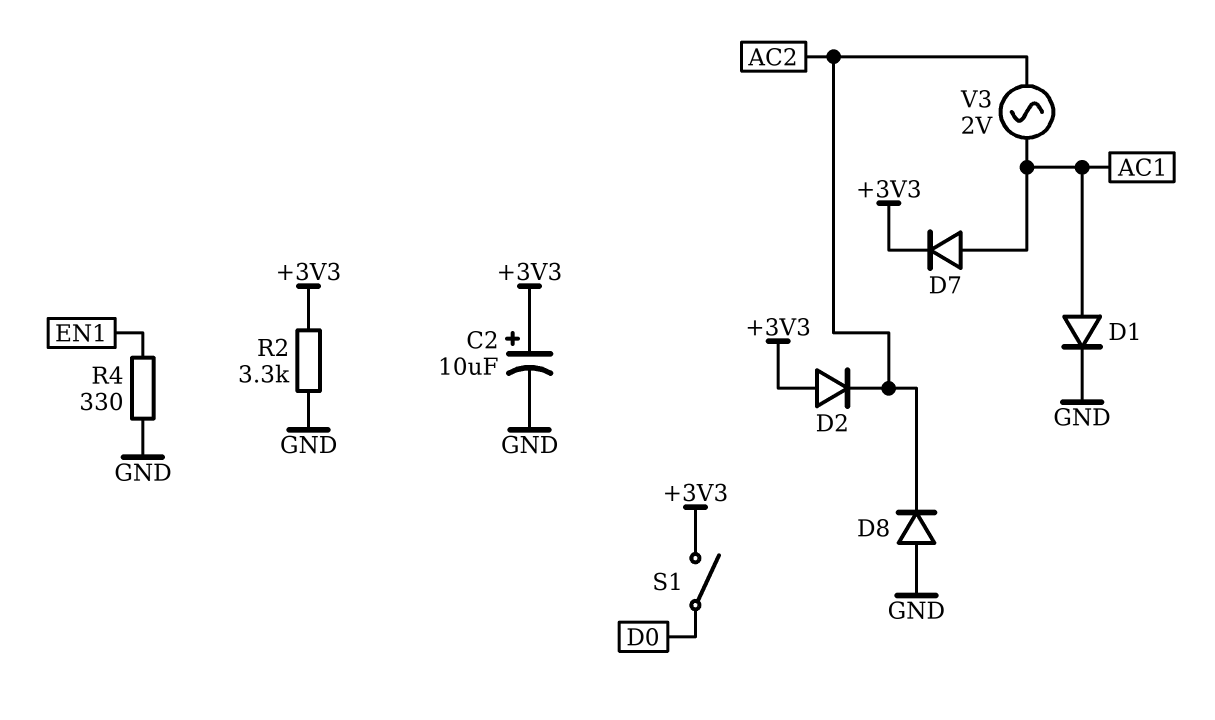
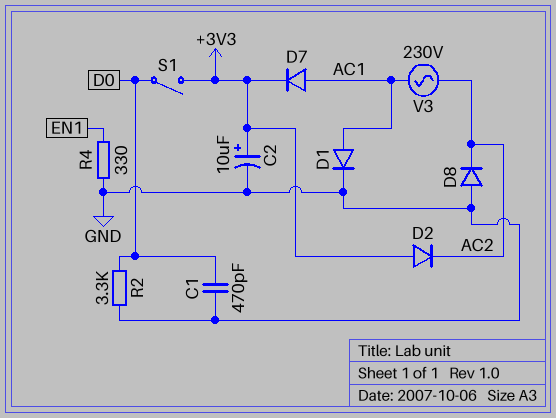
C1: none -> 470pF (D0, GND)
R2: 3.3k (+3V3, GND) -> 3.3k (D0, GND)
V3: AC 2V (AC1, AC2) -> AC 230V (AC1, AC2)

